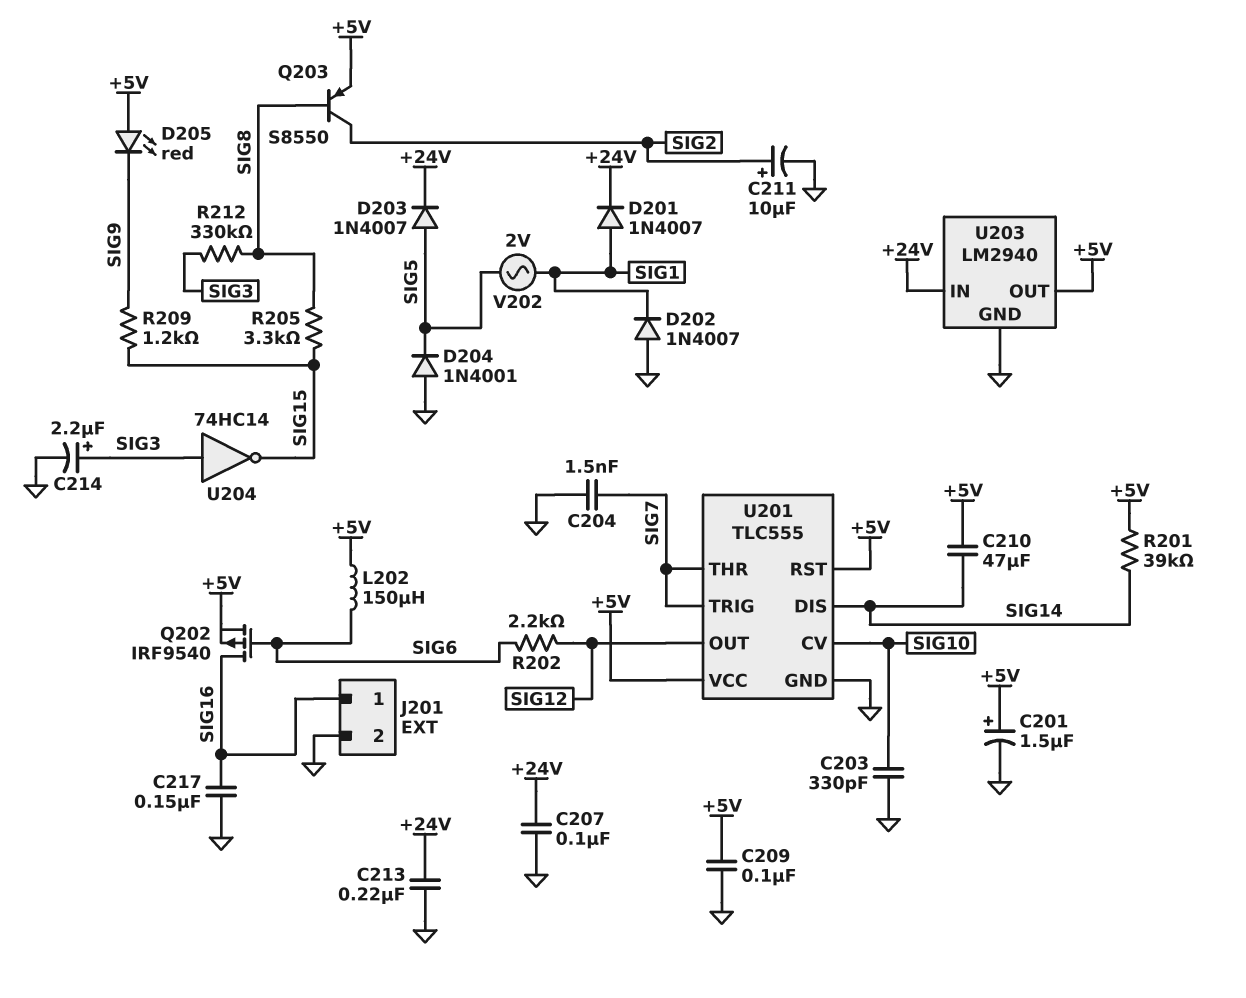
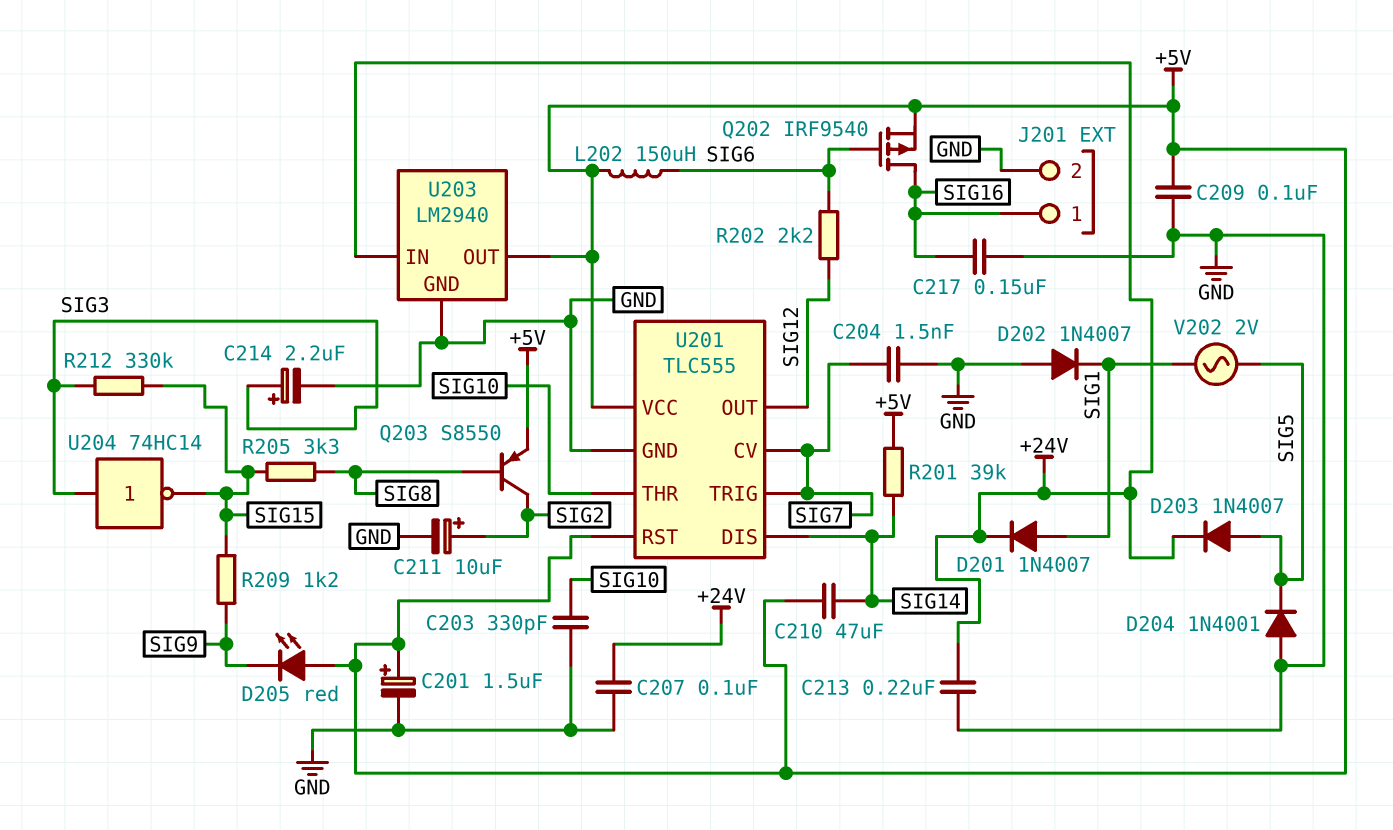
R212: 330k (SIG3, SIG8) -> 330k (SIG3, SIG15)
U201 pin CV: SIG10 -> SIG7
U201 pin THR: SIG7 -> SIG10

